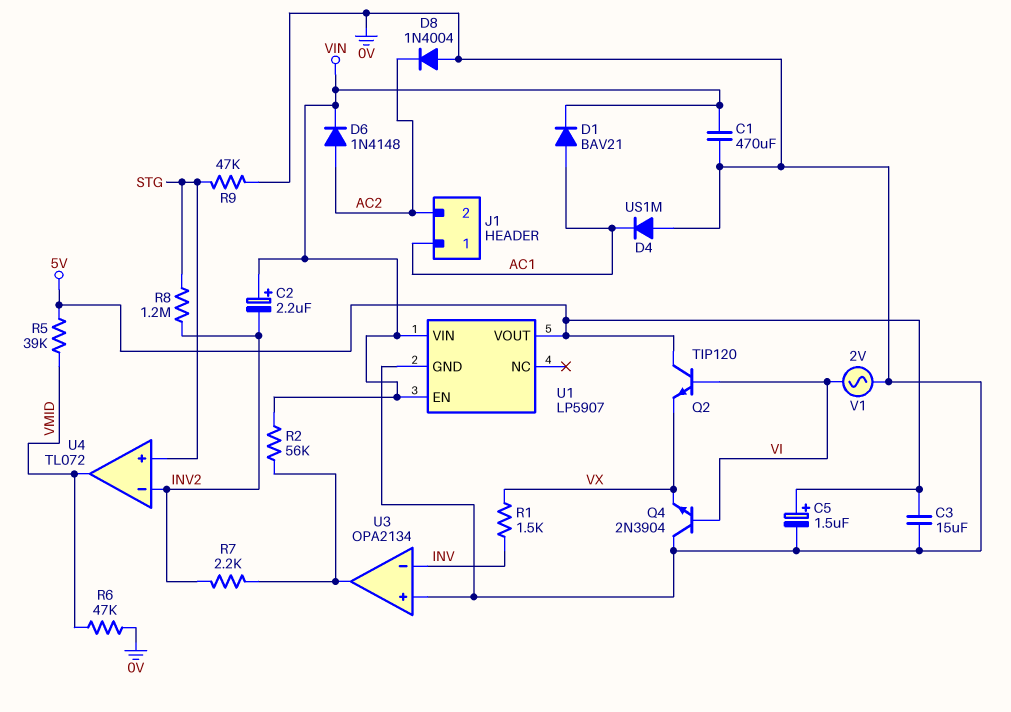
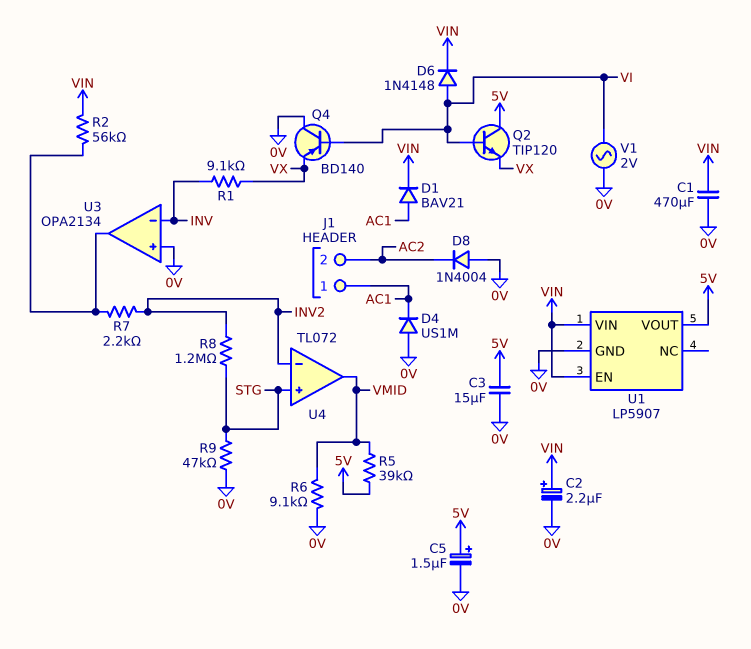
C2: 2.2uF (plus VIN, minus INV2) -> 2.2uF (plus VIN, minus 0V)
D6: diode 1N4148 (A AC2, K VIN) -> diode 1N4148 (A VI, K VIN)
Q4: NPN 2N3904 (B VI, C 0V, E VX) -> PNP BD140 (B VI, C 0V, E VX)
R1: 1.5k (INV, VX) -> 9.1k (INV, VX)
R6: 47k (0V, VMID) -> 9.1k (0V, VMID)

